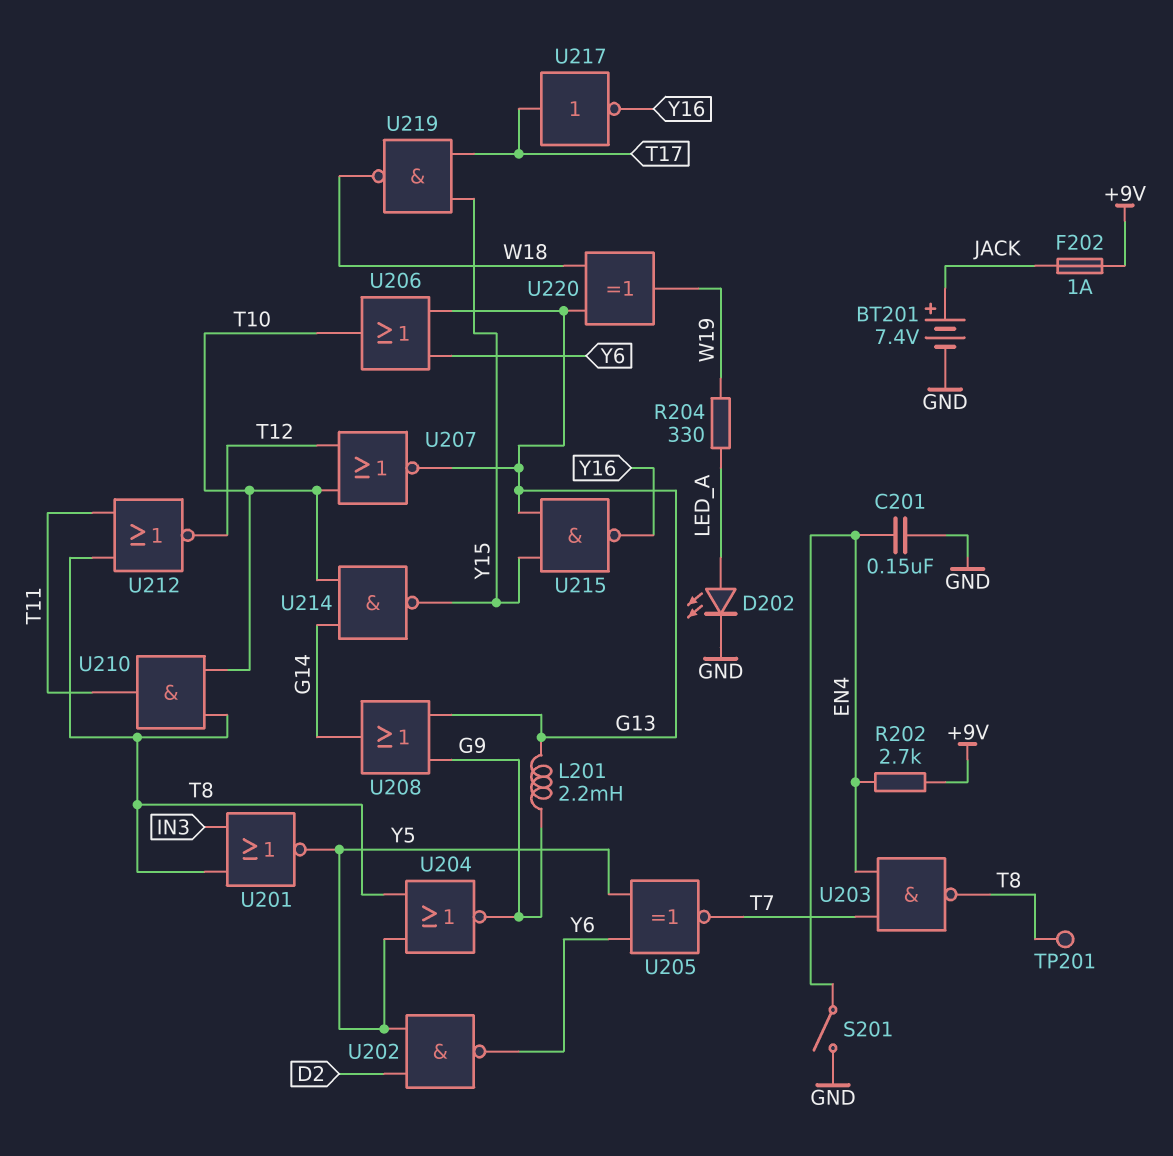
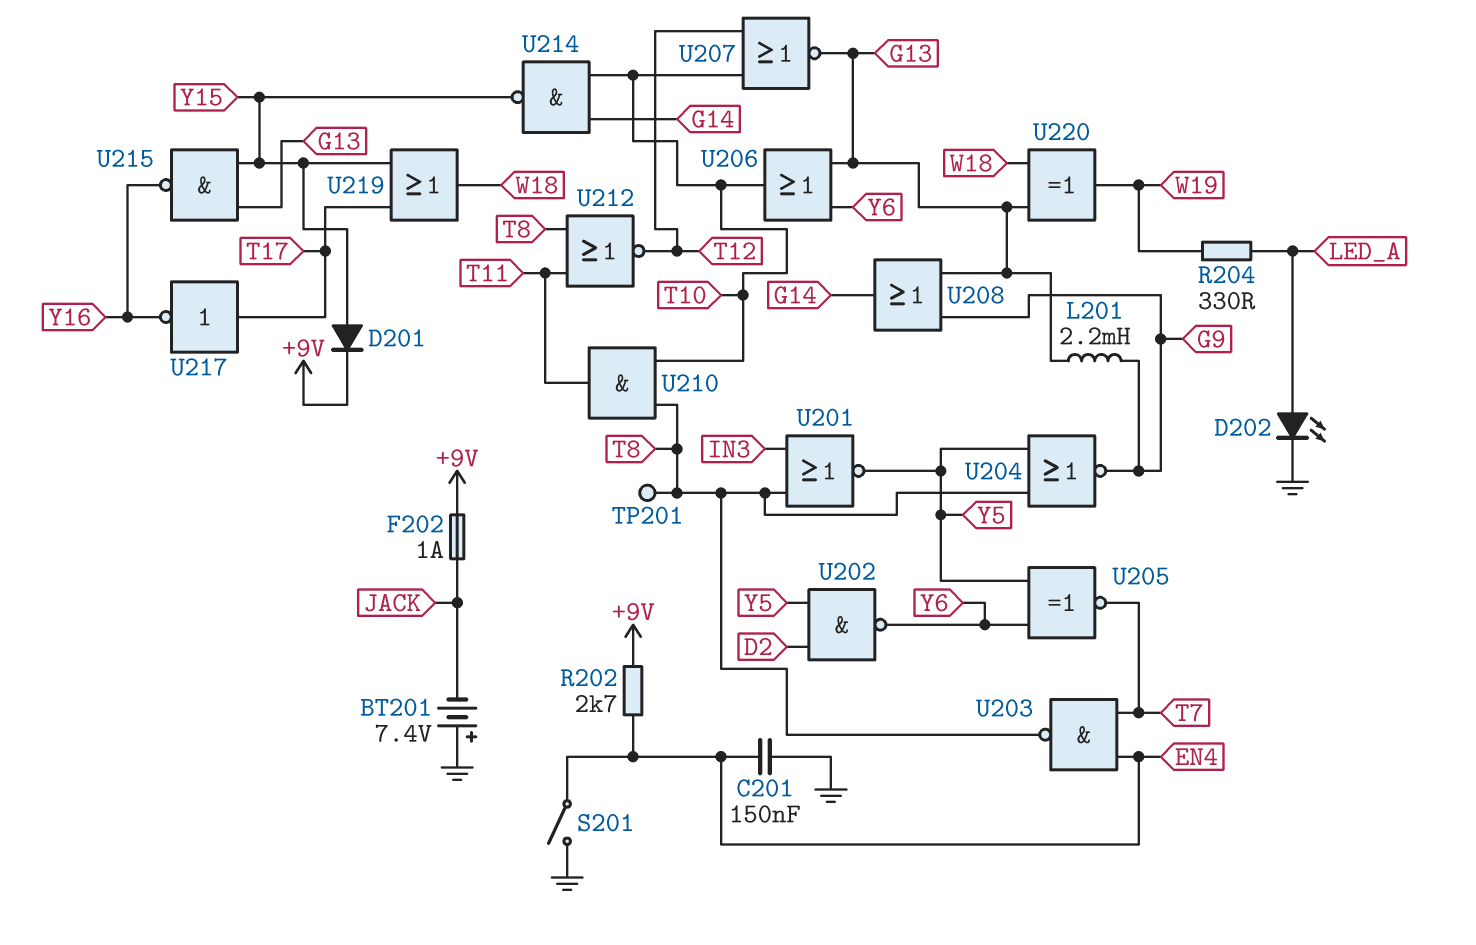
BT201: 7.4V (plus JACK, minus GND) -> 7.4V (plus GND, minus JACK)
D201: none -> diode (A Y15, K +9V)
U219: NAND (in T17, in Y15, out W18) -> OR (in T17, in Y15, out W18)

